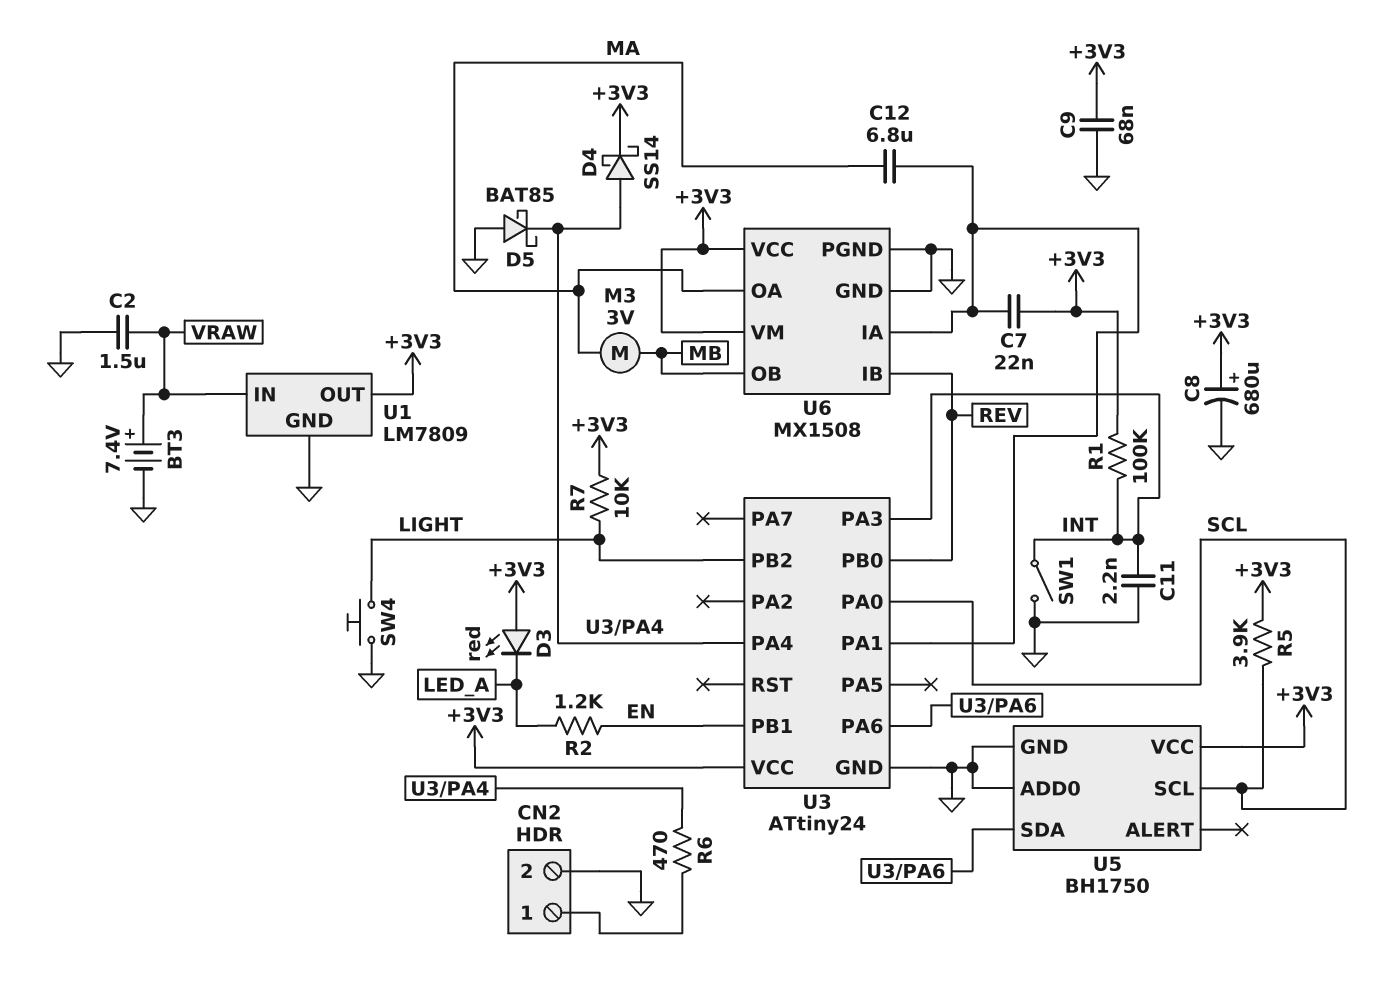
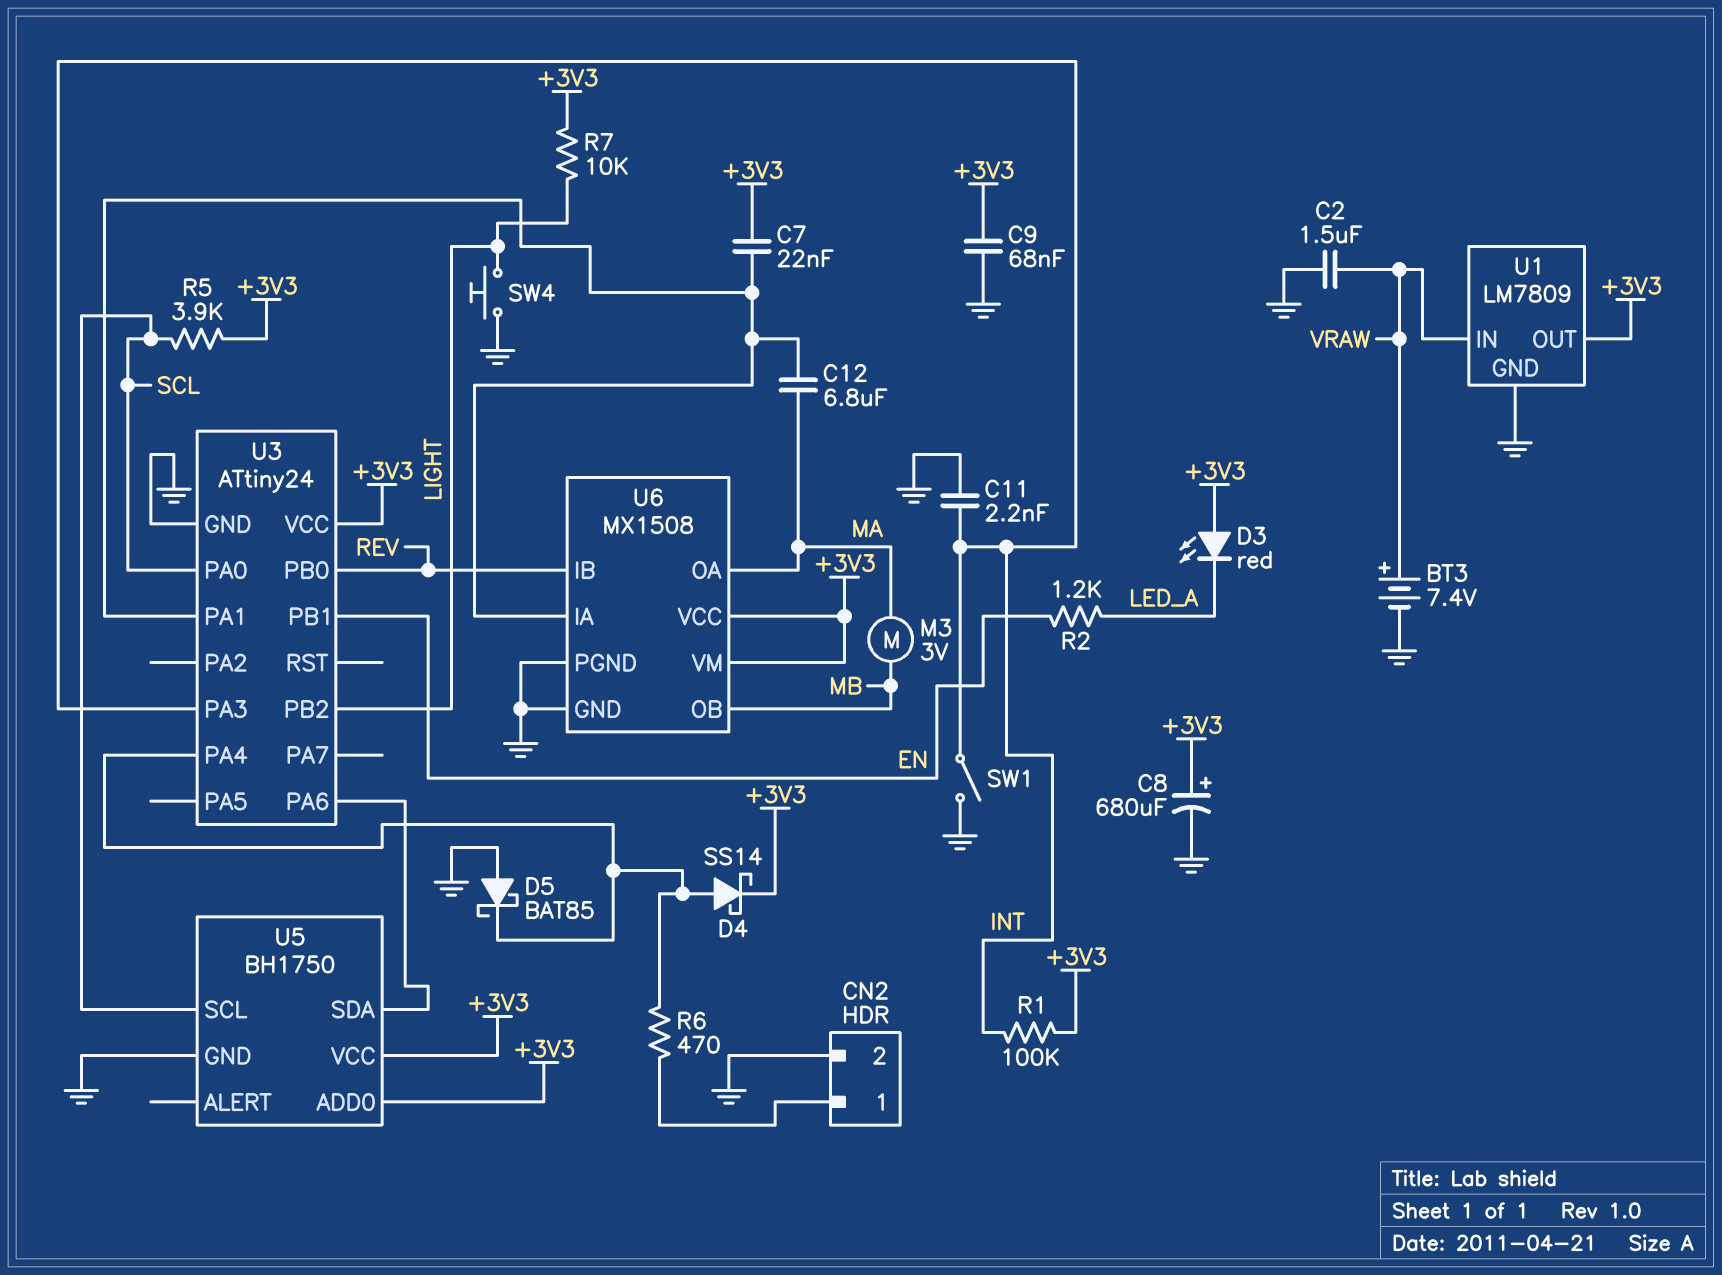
U5 pin ADD0: GND -> +3V3

